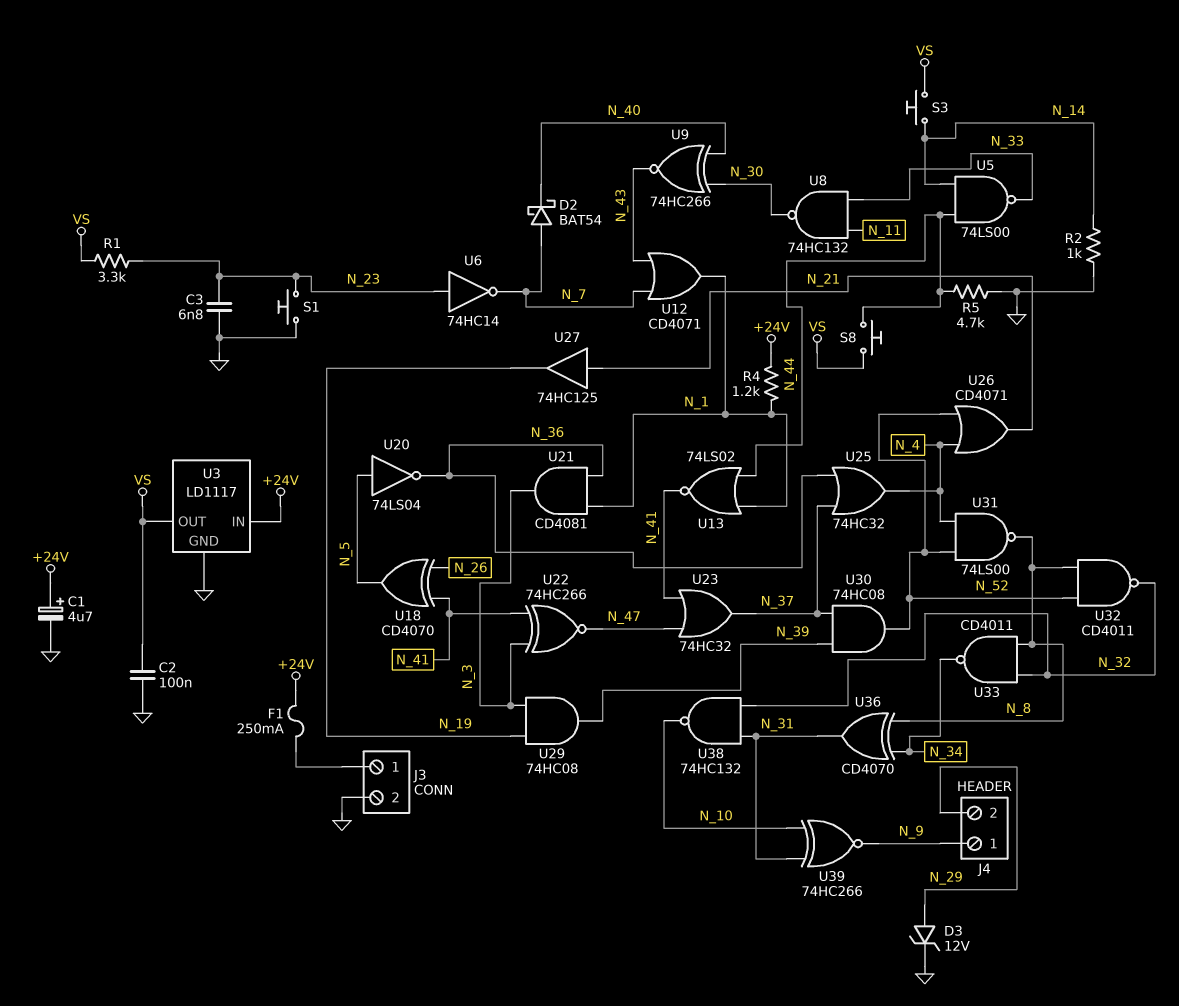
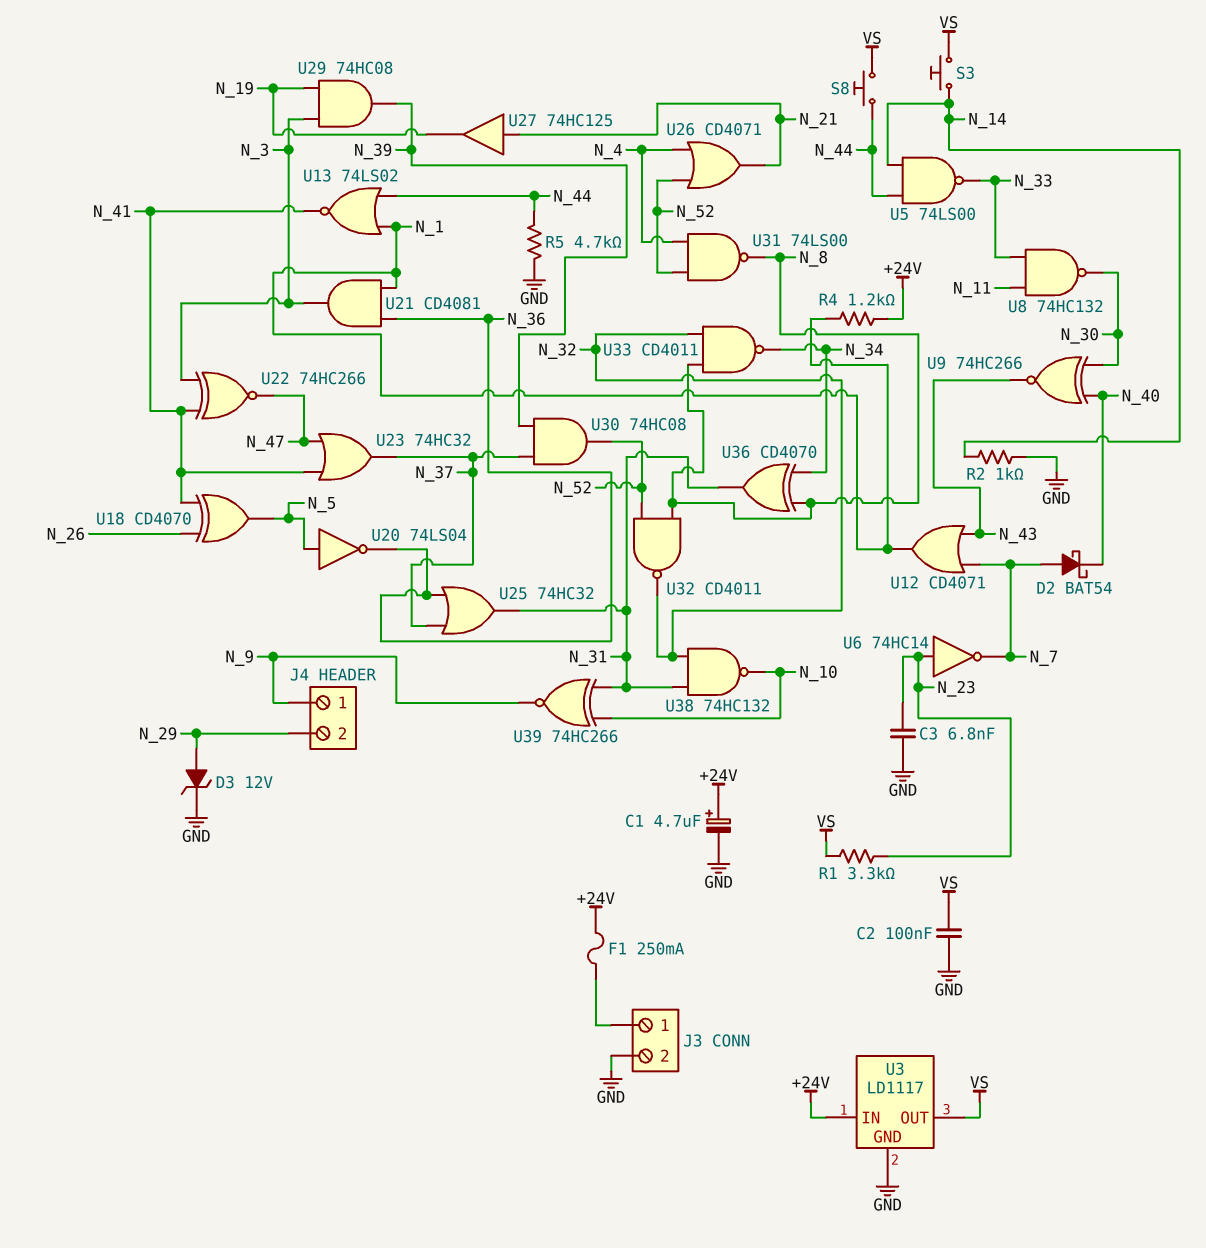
S1: button (GND, N_23) -> none
U25: OR 74HC32 (in N_36, in N_37, out N_4) -> OR 74HC32 (in N_36, in N_37, out N_31)

